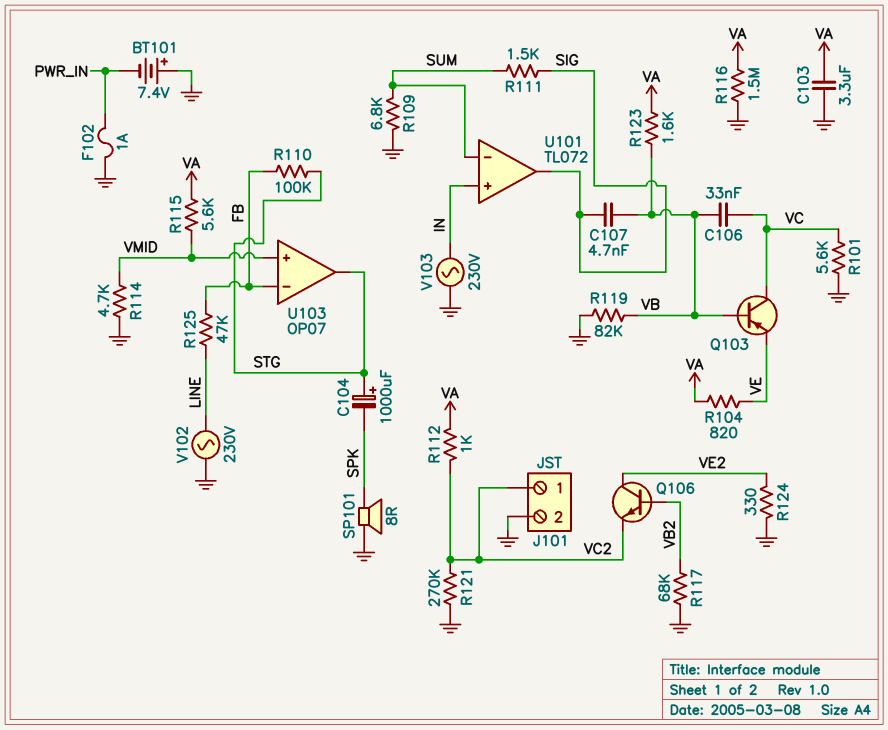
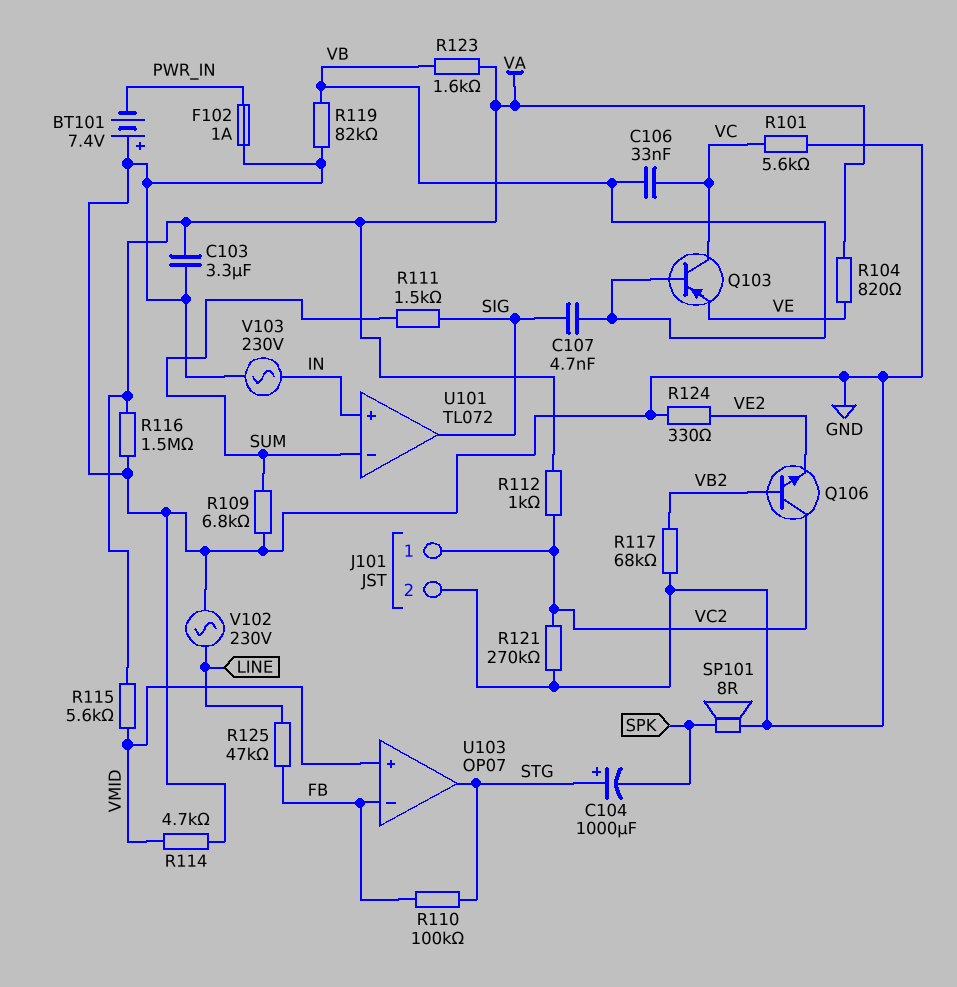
Q106: NPN (B VB2, C VE2, E VC2) -> NPN (B VB2, C VC2, E VE2)

